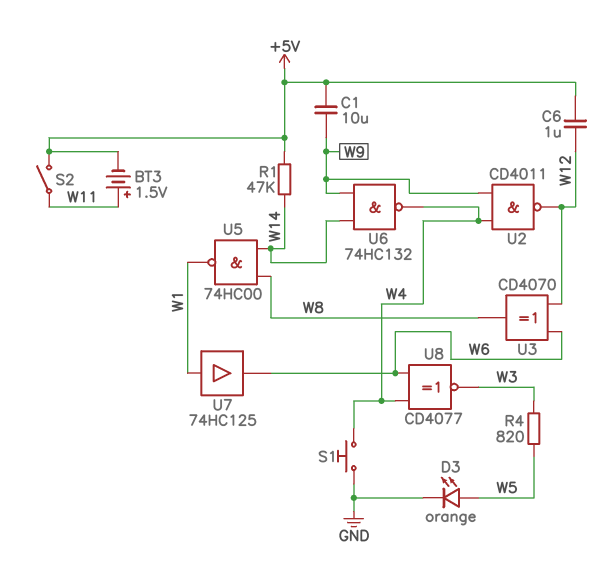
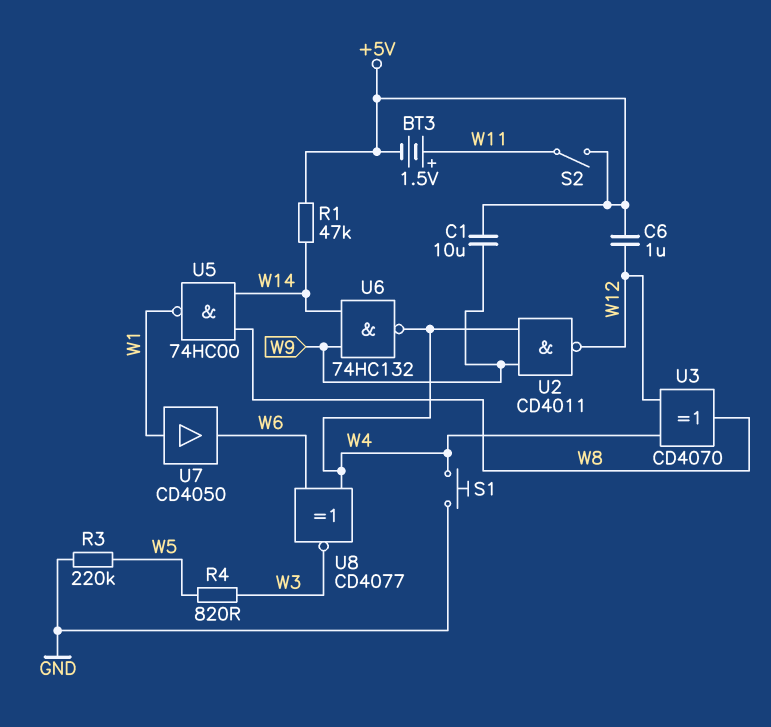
D3: LED orange (A W5, K GND) -> none
R3: none -> 220k (GND, W5)
U3: XOR CD4070 (in W6, in W12, out W8) -> XOR CD4070 (in W4, in W12, out W8)
U7: buffer 74HC125 (in W1, out W6) -> buffer CD4050 (in W1, out W6)

